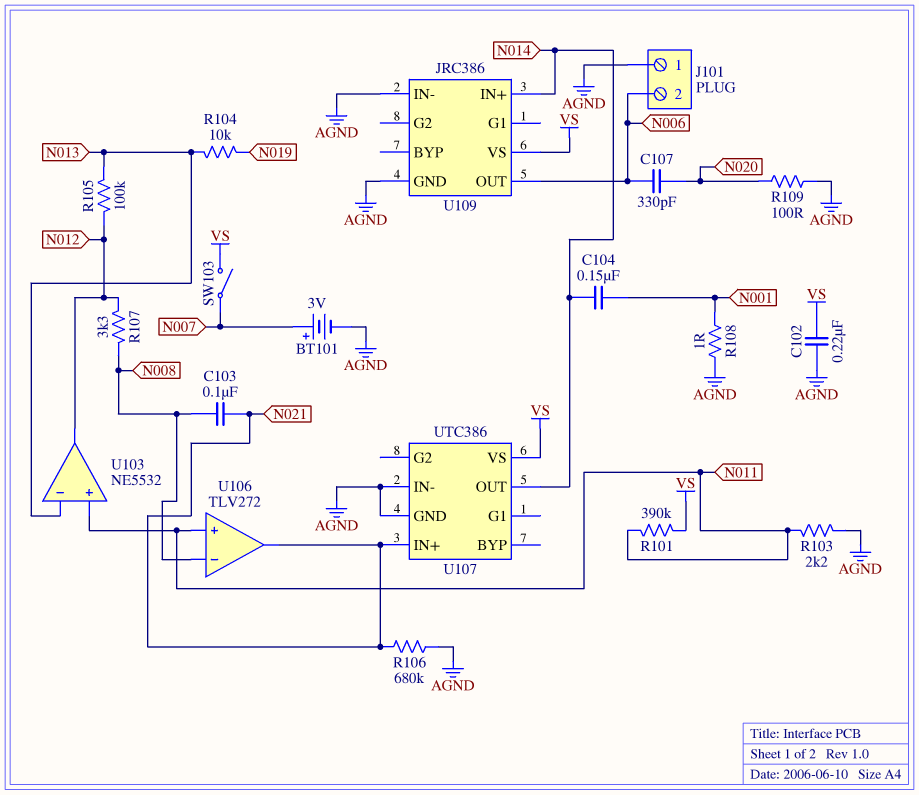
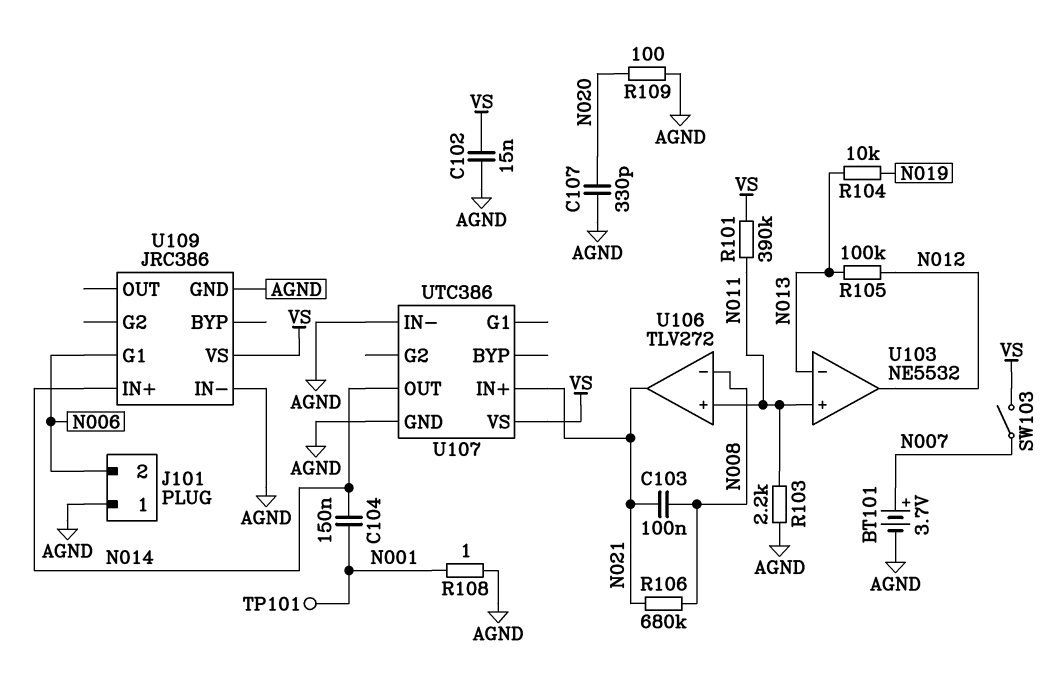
BT101: 3V (plus N007, minus AGND) -> 3.7V (plus N007, minus AGND)
C102: 220nF (AGND, VS) -> 15nF (AGND, VS)
C107: 330pF (N006, N020) -> 330pF (AGND, N020)
R106: 680k (AGND, N021) -> 680k (N008, N021)
R107: 3.3k (N008, N012) -> none
TP101: none -> test point (N001)
U109 pin G1: none -> N006
U109 pin OUT: N006 -> none

